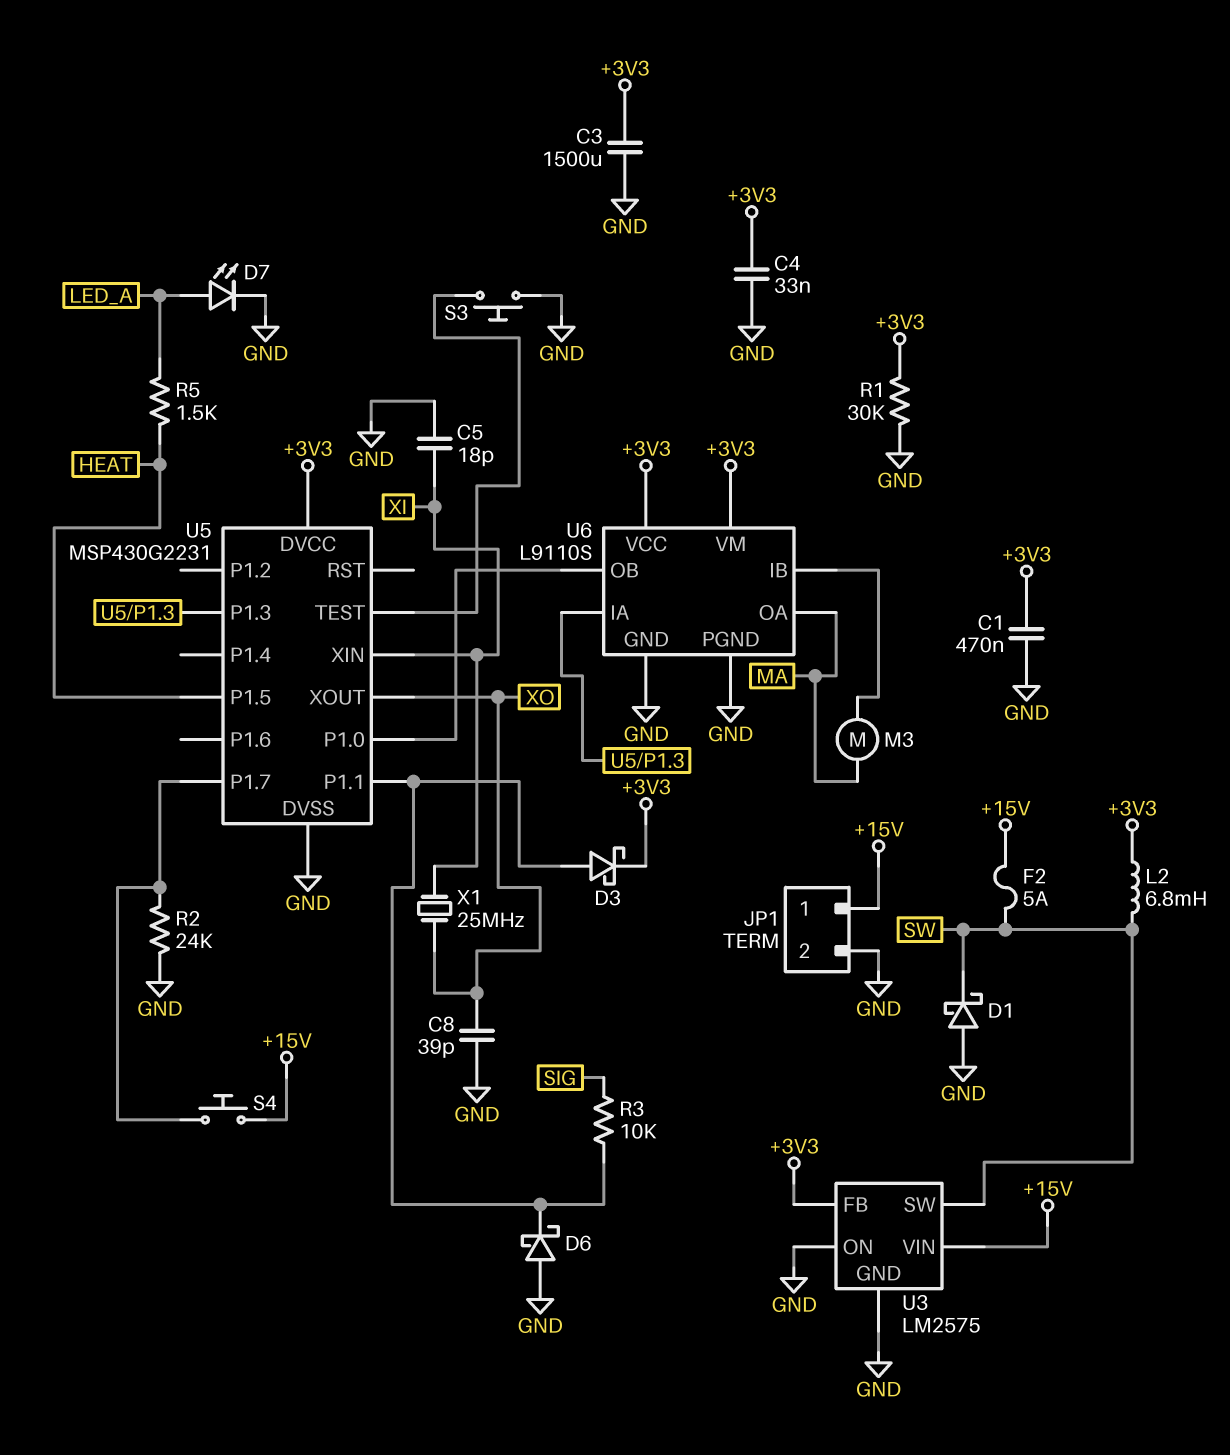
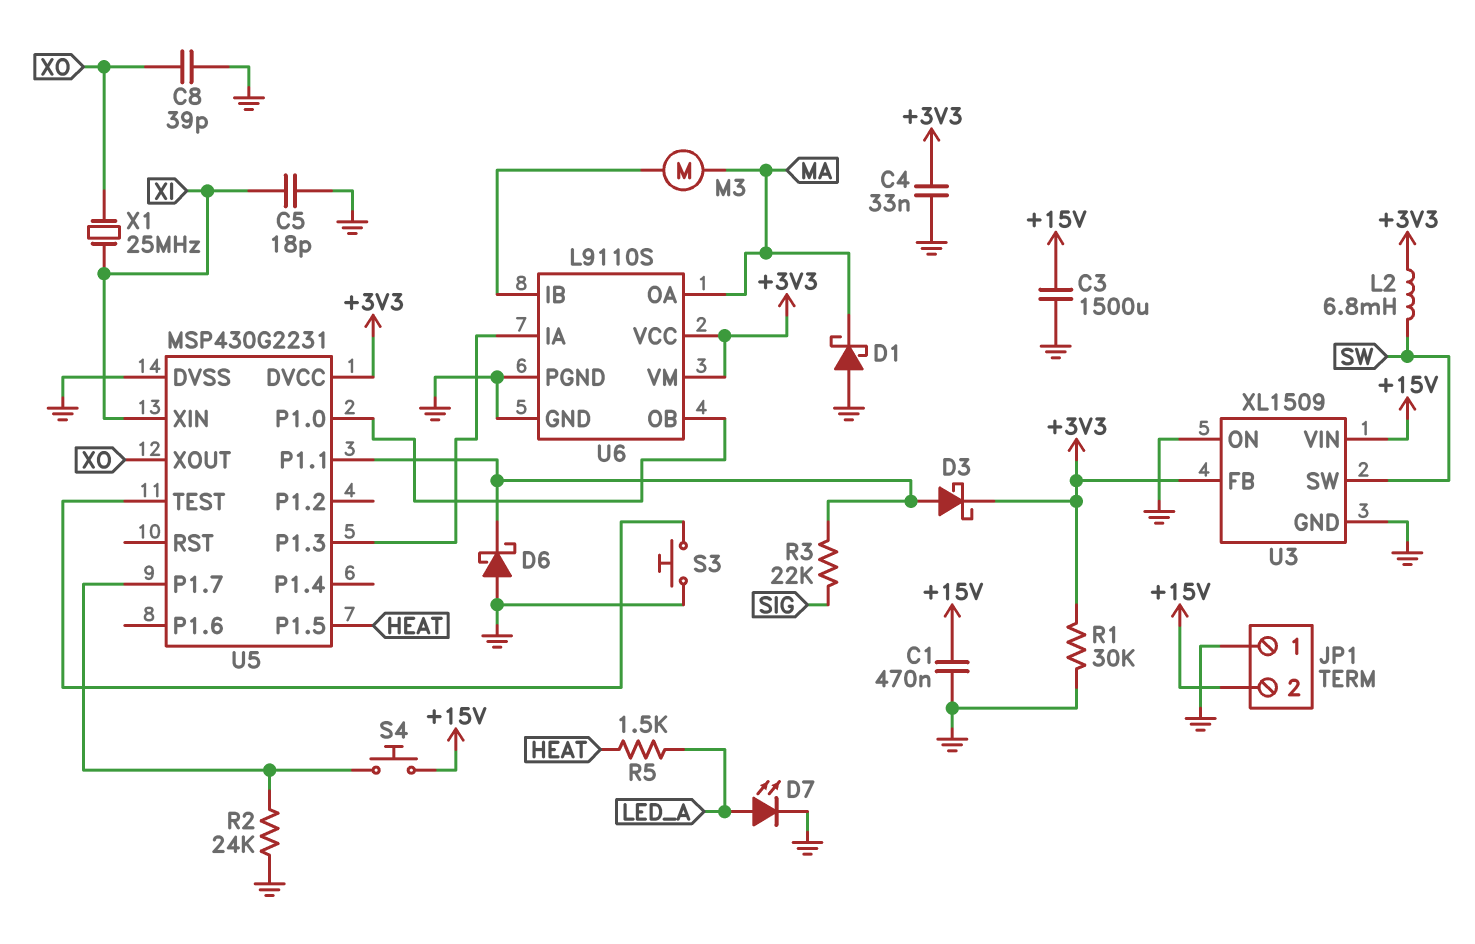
C1: 470nF (+3V3, GND) -> 470nF (+15V, GND)
C3: 1500uF (+3V3, GND) -> 1500uF (+15V, GND)
D1: schottky (A GND, K SW) -> schottky (A GND, K MA)
F2: 5A (+15V, SW) -> none
JP1 pin 1: +15V -> GND
JP1 pin 2: GND -> +15V
R3: 10k (SIG, U5/P1.1) -> 22k (SIG, U5/P1.1)
U3: LM2575 -> XL1509

